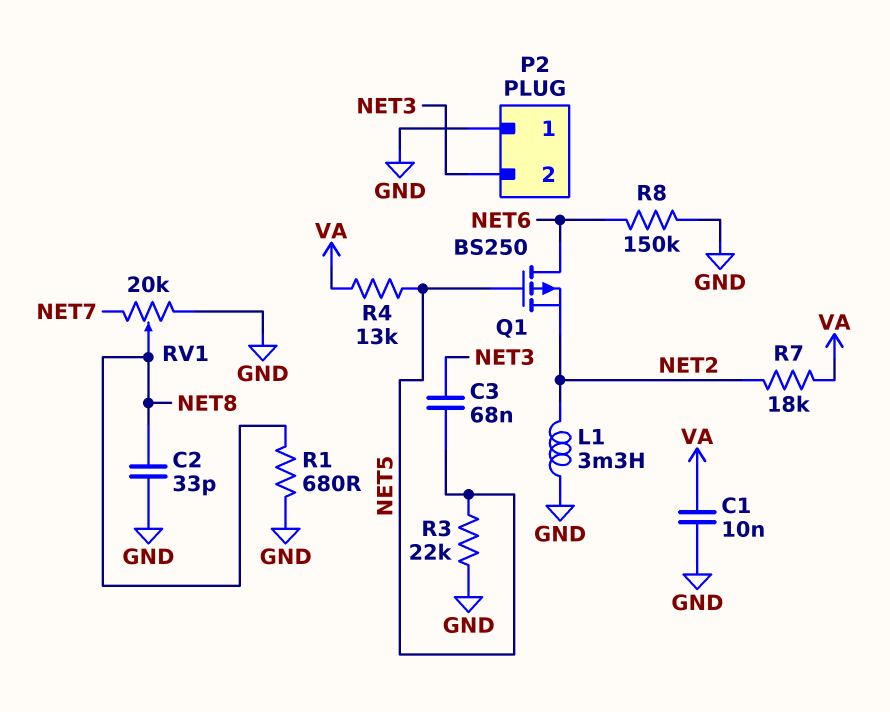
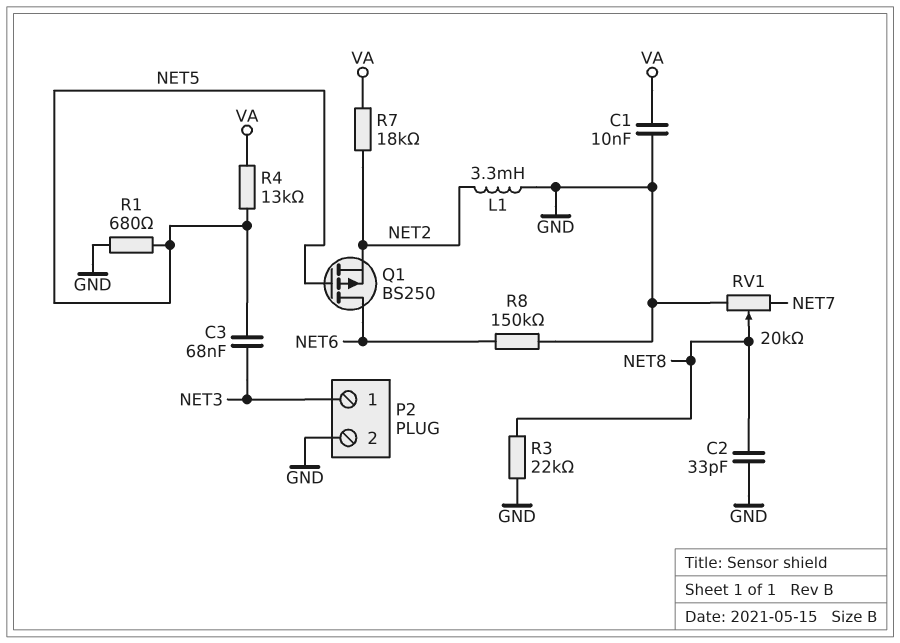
P2 pin 1: GND -> NET3
P2 pin 2: NET3 -> GND
R1: 680 (GND, NET8) -> 680 (GND, NET5)
R3: 22k (GND, NET5) -> 22k (GND, NET8)

